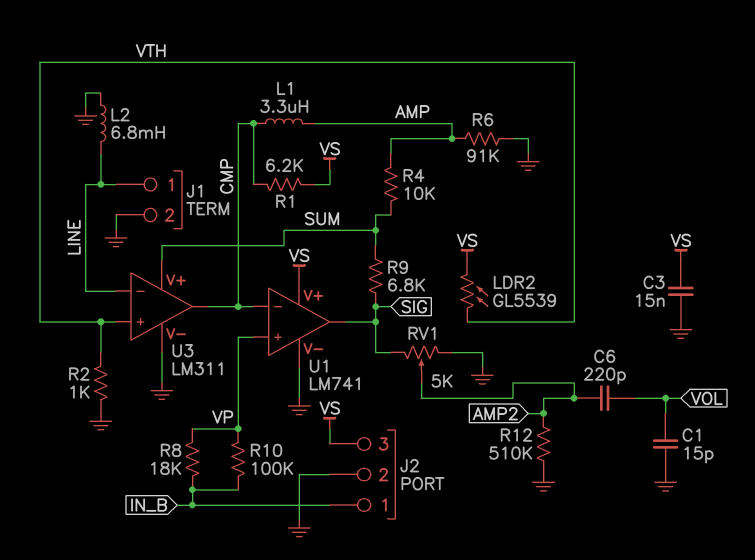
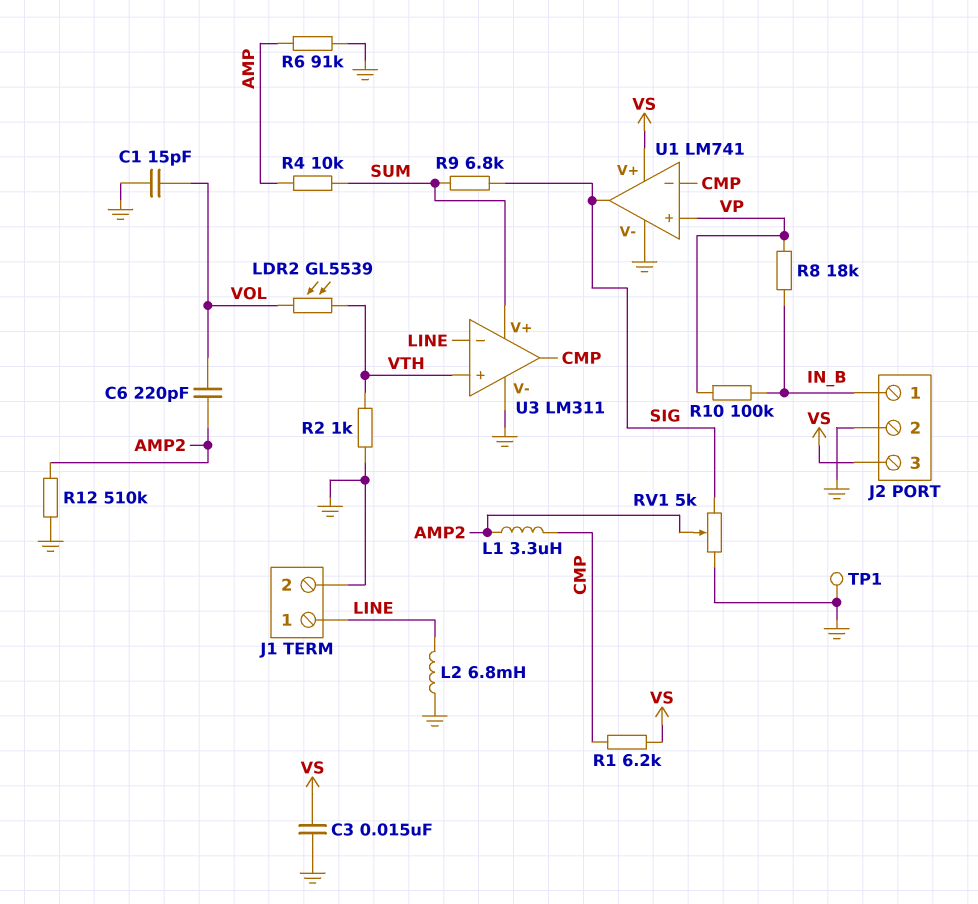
L1: 3.3uH (AMP, CMP) -> 3.3uH (AMP2, CMP)
LDR2: GL5539 (VS, VTH) -> GL5539 (VOL, VTH)
TP1: none -> test point (GND)

